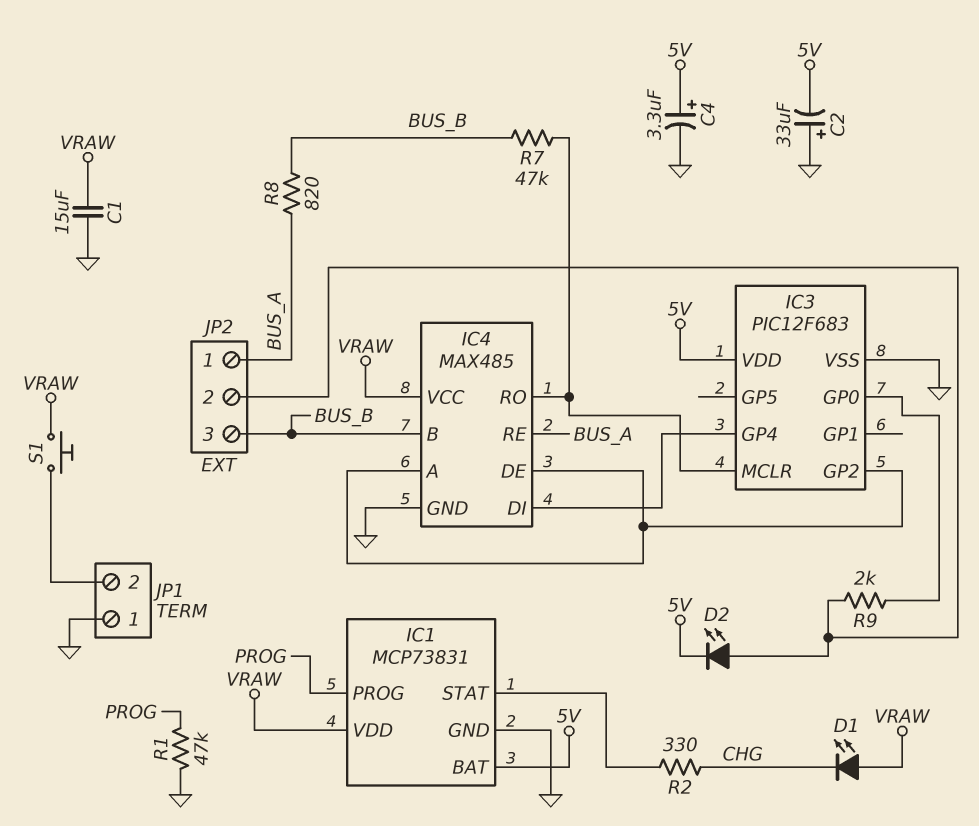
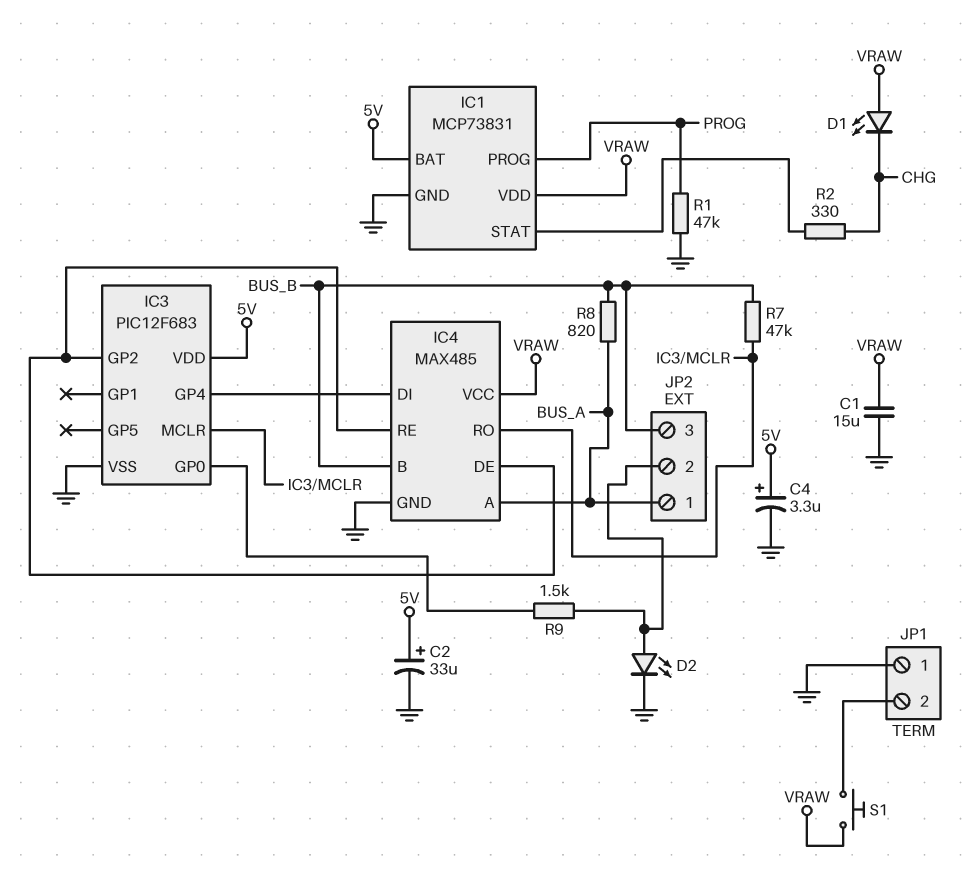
C2: 33uF (plus GND, minus 5V) -> 33uF (plus 5V, minus GND)
D2: LED (A JP2/2, K 5V) -> LED (A JP2/2, K GND)
IC4 pin A: IC3/GP2 -> BUS_A
IC4 pin RE: BUS_A -> IC3/GP2
R9: 2k (IC3/GP0, JP2/2) -> 1.5k (IC3/GP0, JP2/2)

